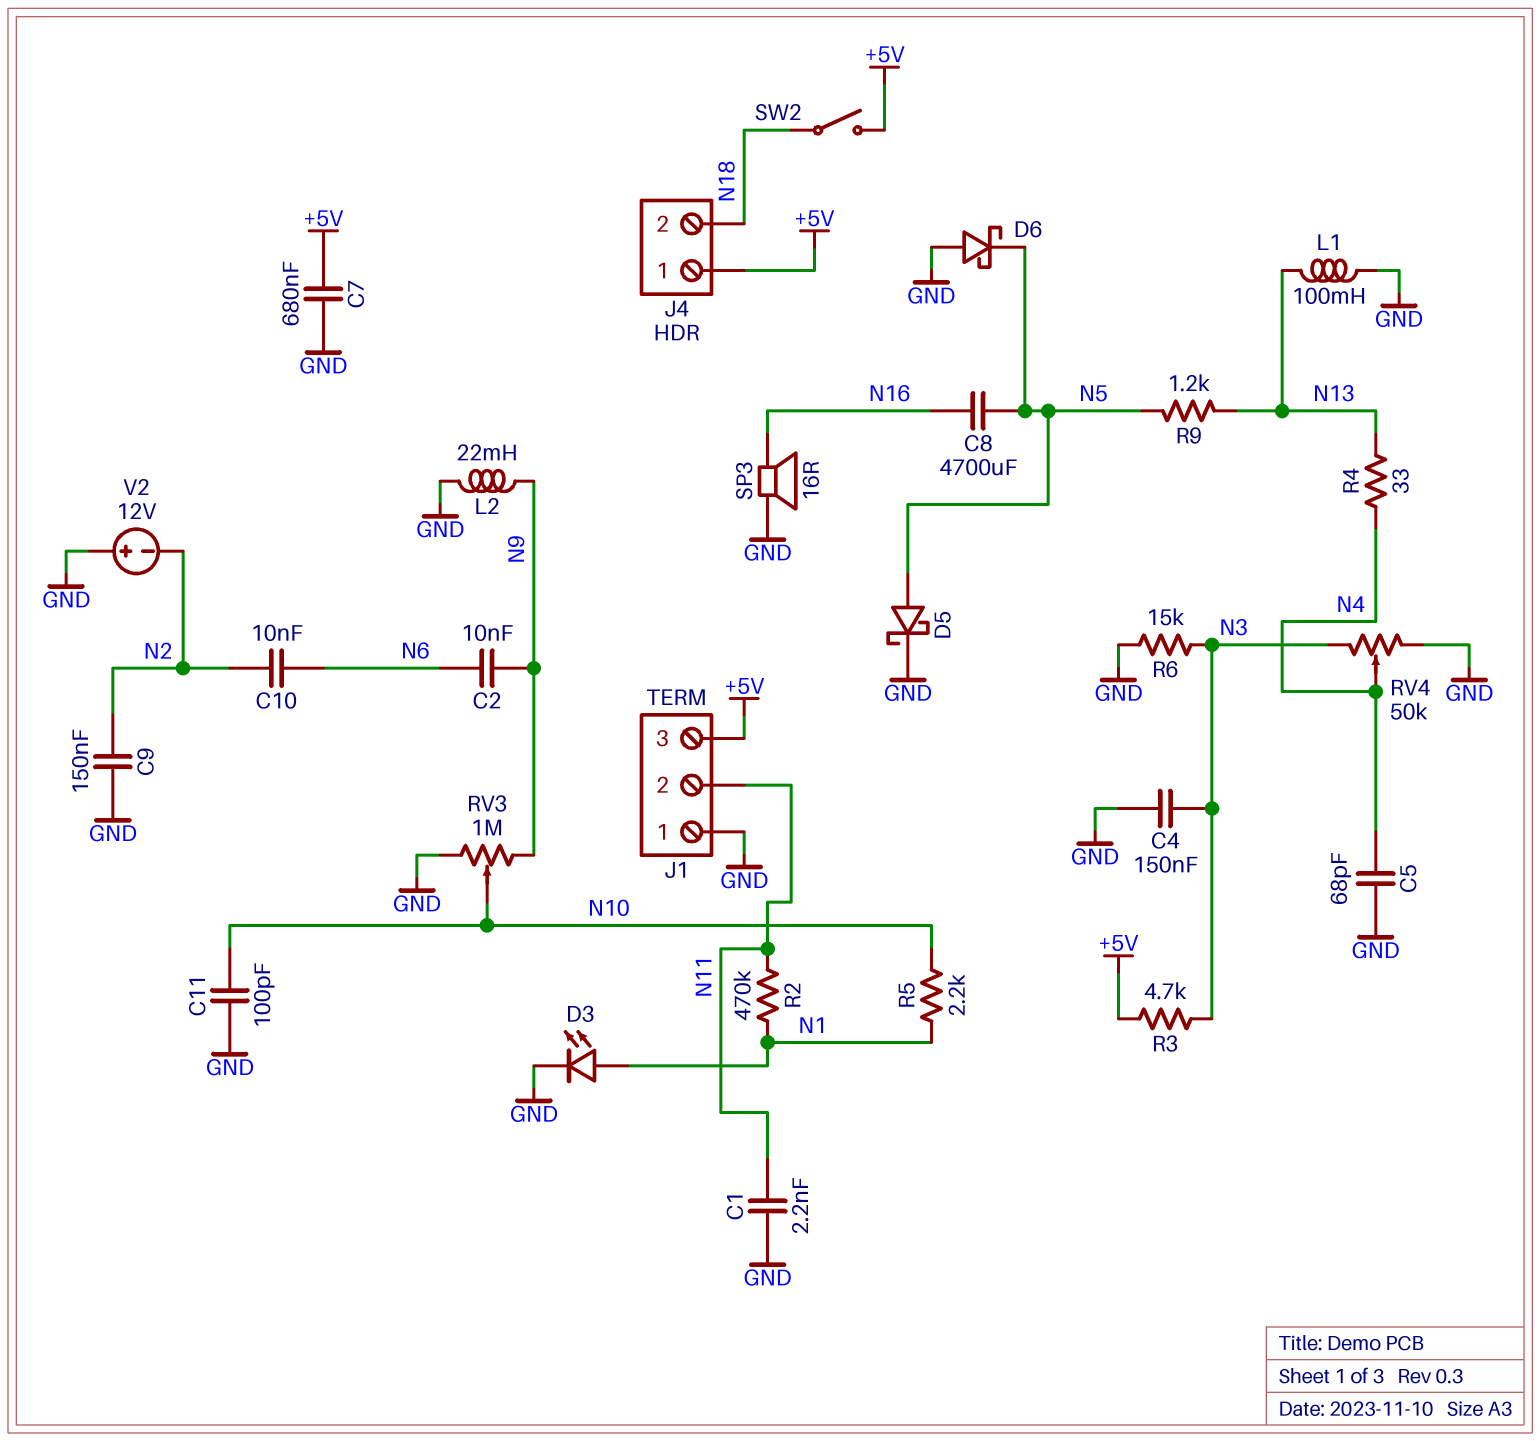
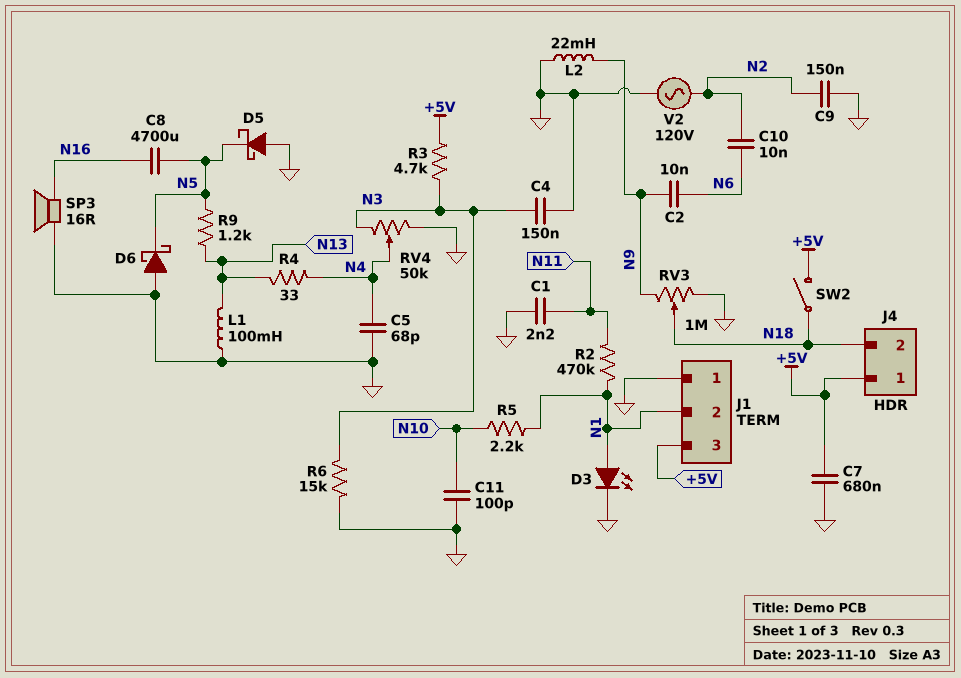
D5: schottky (A N5, K GND) -> schottky (A GND, K N5)
J1 pin 2: N11 -> N1
RV3: 1M (GND, N9, wiper N10) -> 1M (GND, N9, wiper N18)
V2: 12V (plus GND, minus N2) -> AC 120V (GND, N2)

